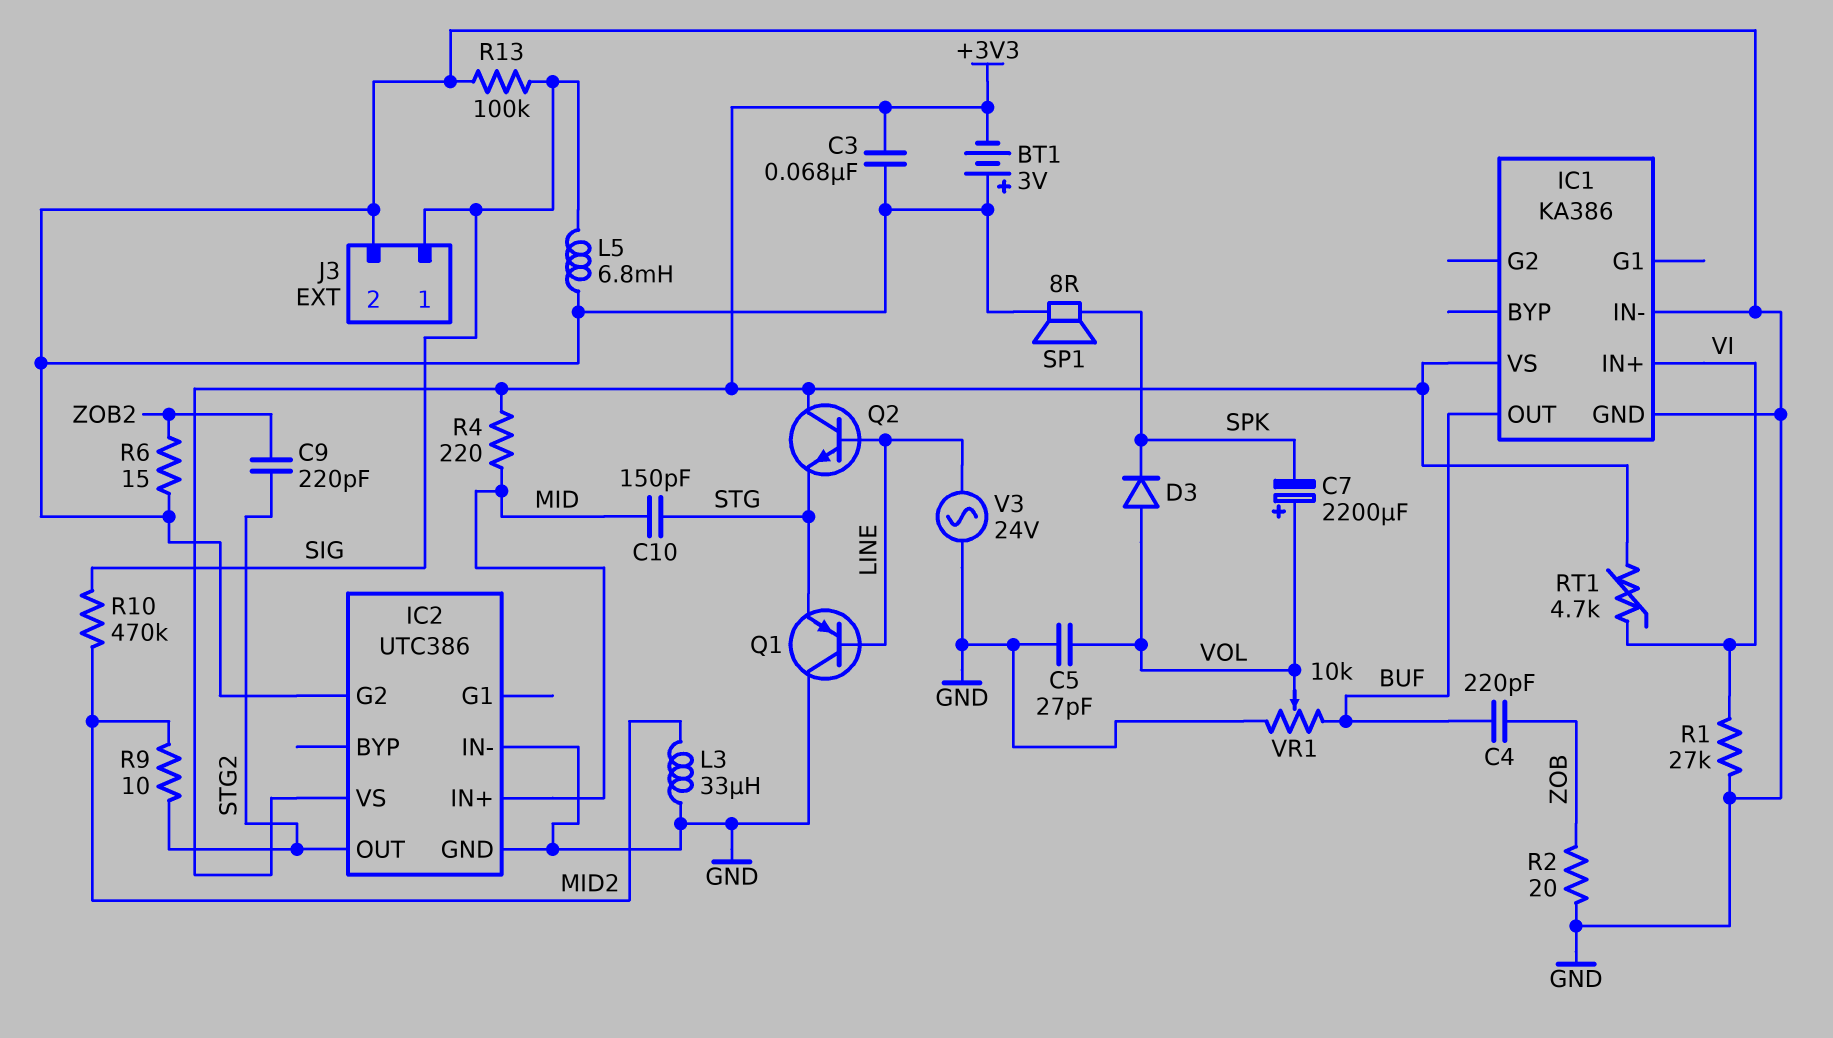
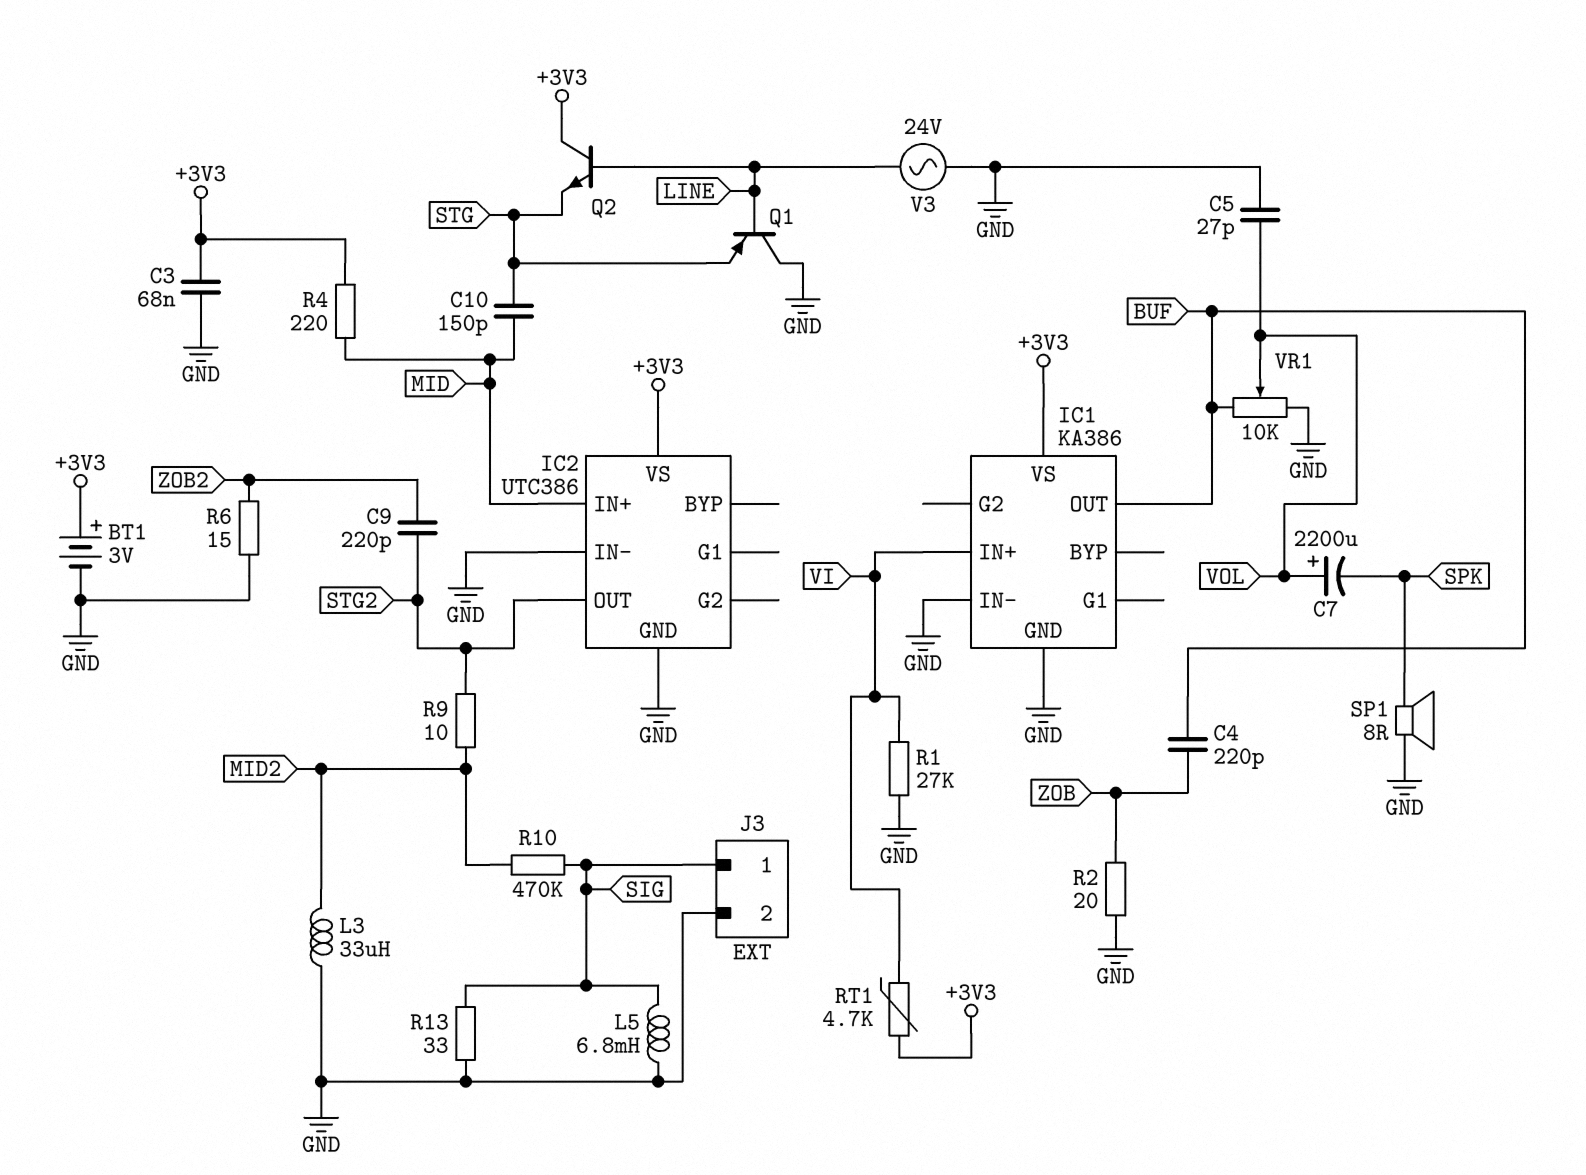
BT1: 3V (plus GND, minus +3V3) -> 3V (plus +3V3, minus GND)
D3: diode (A VOL, K SPK) -> none
IC2 pin G2: GND -> none
R13: 100k (GND, SIG) -> 33 (GND, SIG)

